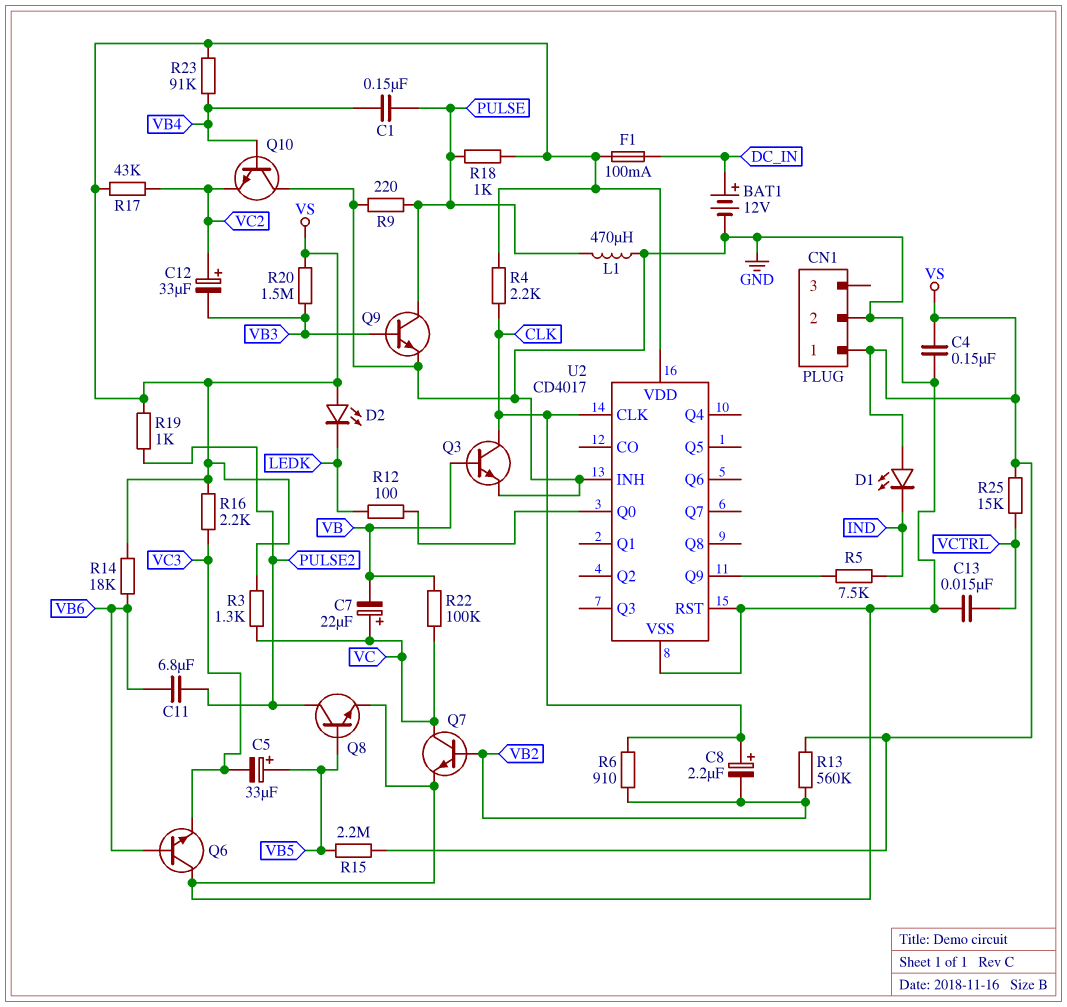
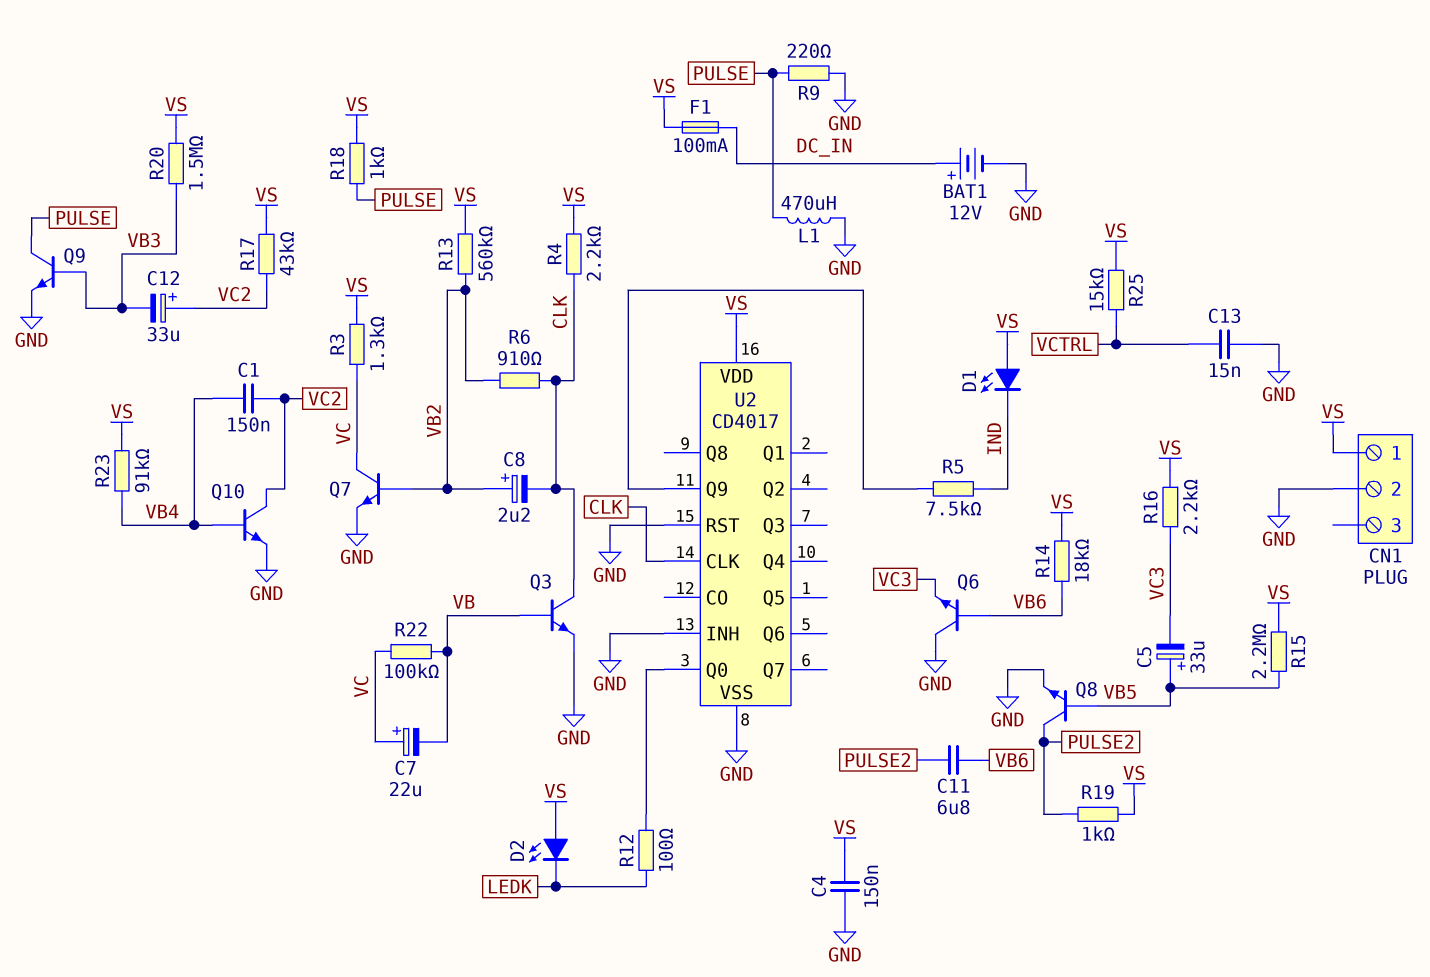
C1: 150nF (PULSE, VB4) -> 150nF (VB4, VC2)
C8: 2.2uF (plus CLK, minus VB2) -> 2.2uF (plus VB2, minus CLK)
Q10: NPN (B VB4, C GND, E VC2) -> NPN (B VB4, C VC2, E GND)

